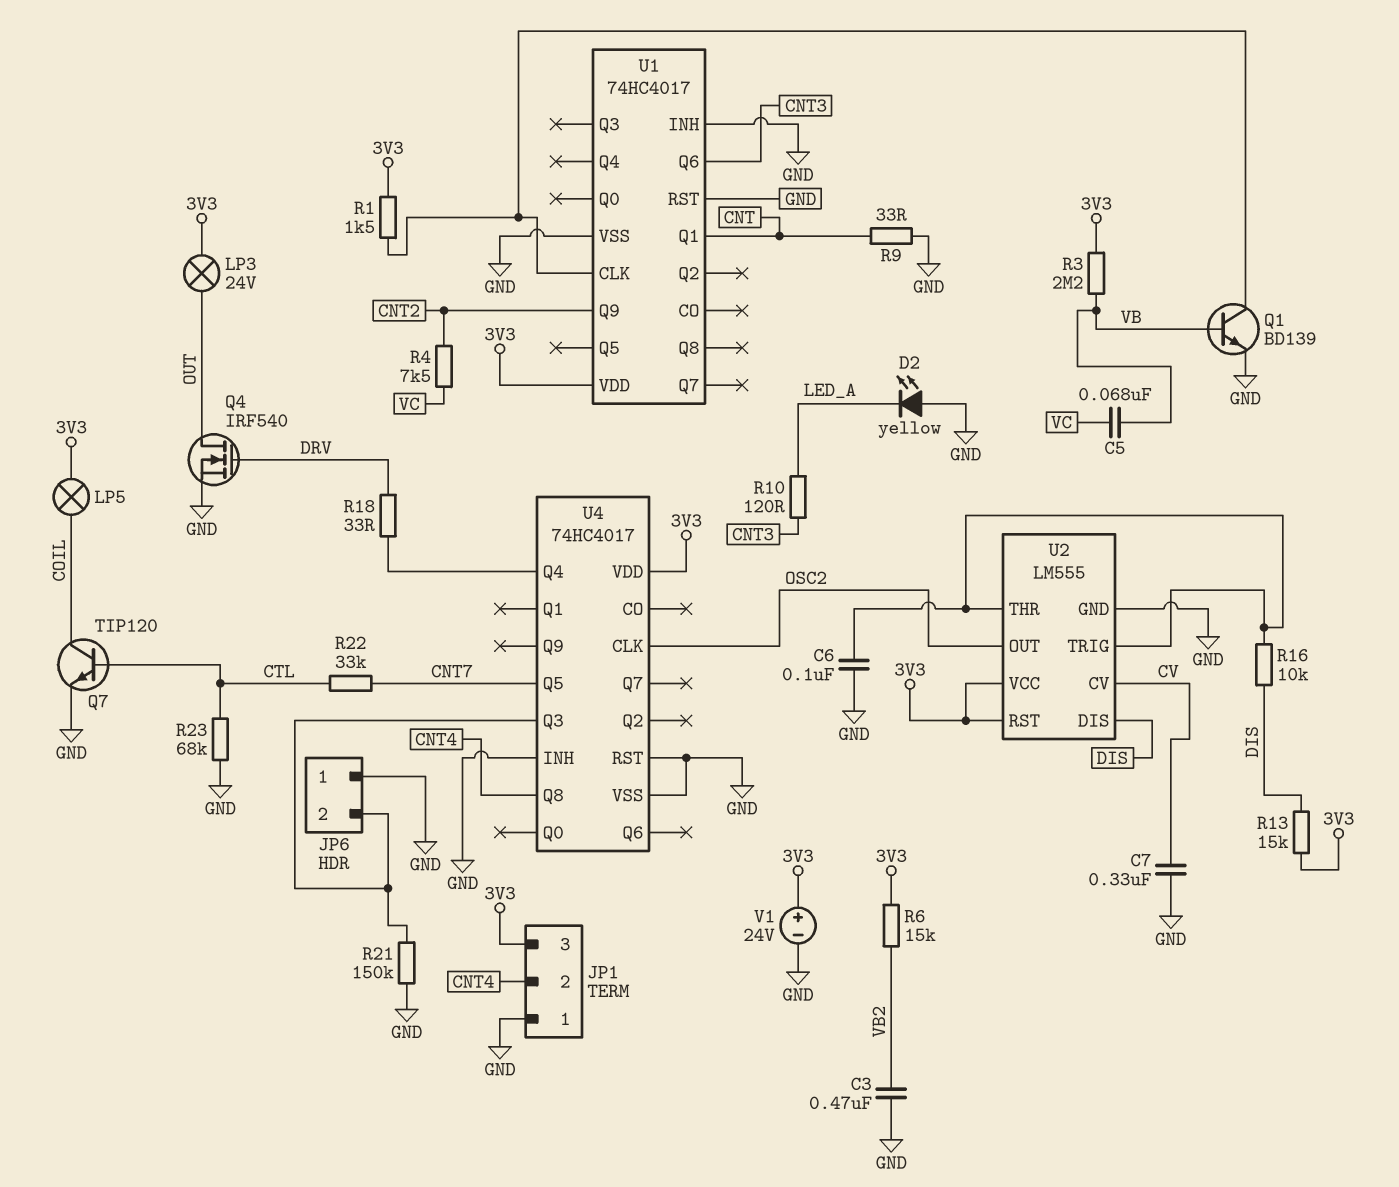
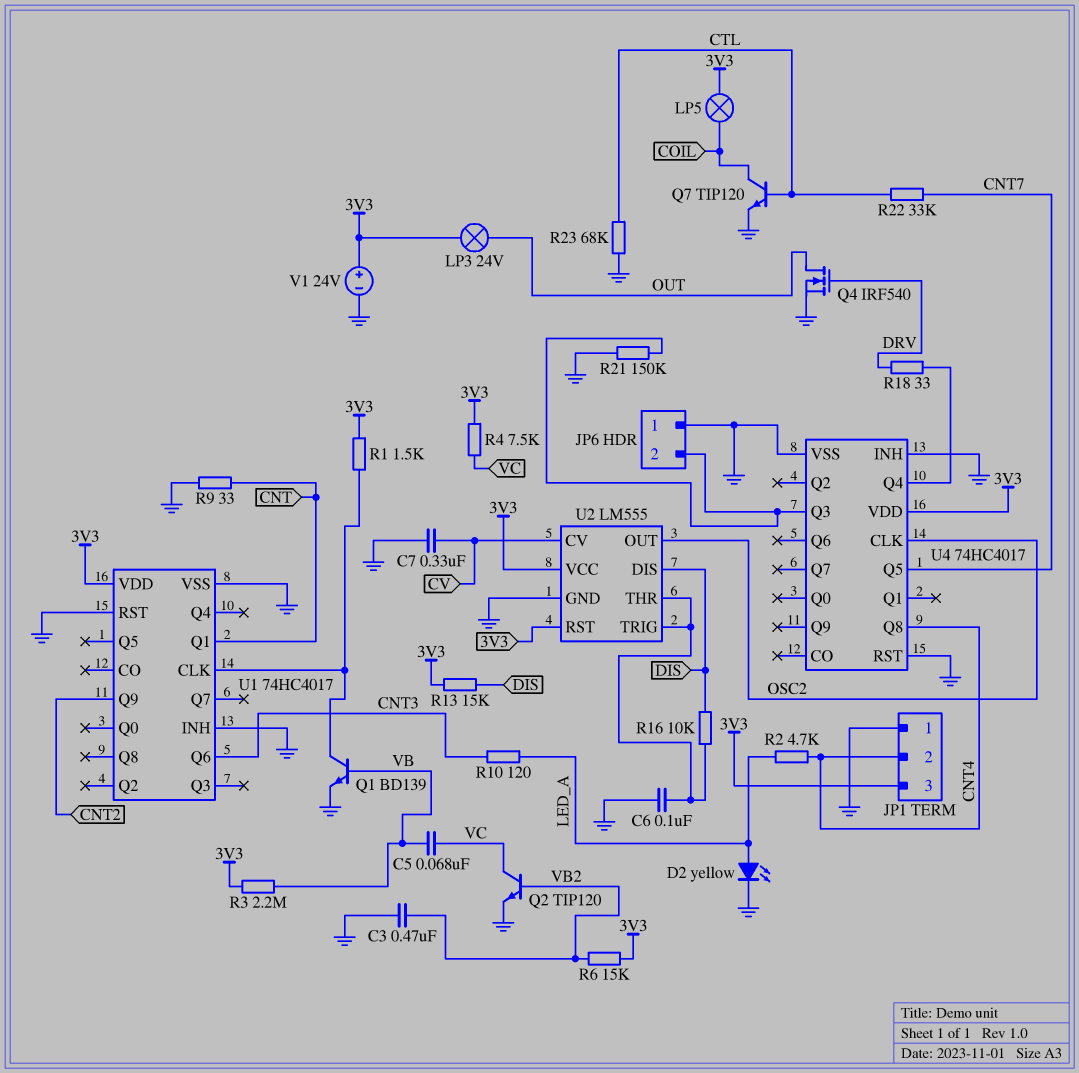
D2: LED yellow (A GND, K LED_A) -> LED yellow (A LED_A, K GND)
Q2: none -> NPN TIP120 (B VB2, C VC, E GND)
R2: none -> 4.7k (CNT4, LED_A)
R4: 7.5k (CNT2, VC) -> 7.5k (3V3, VC)

